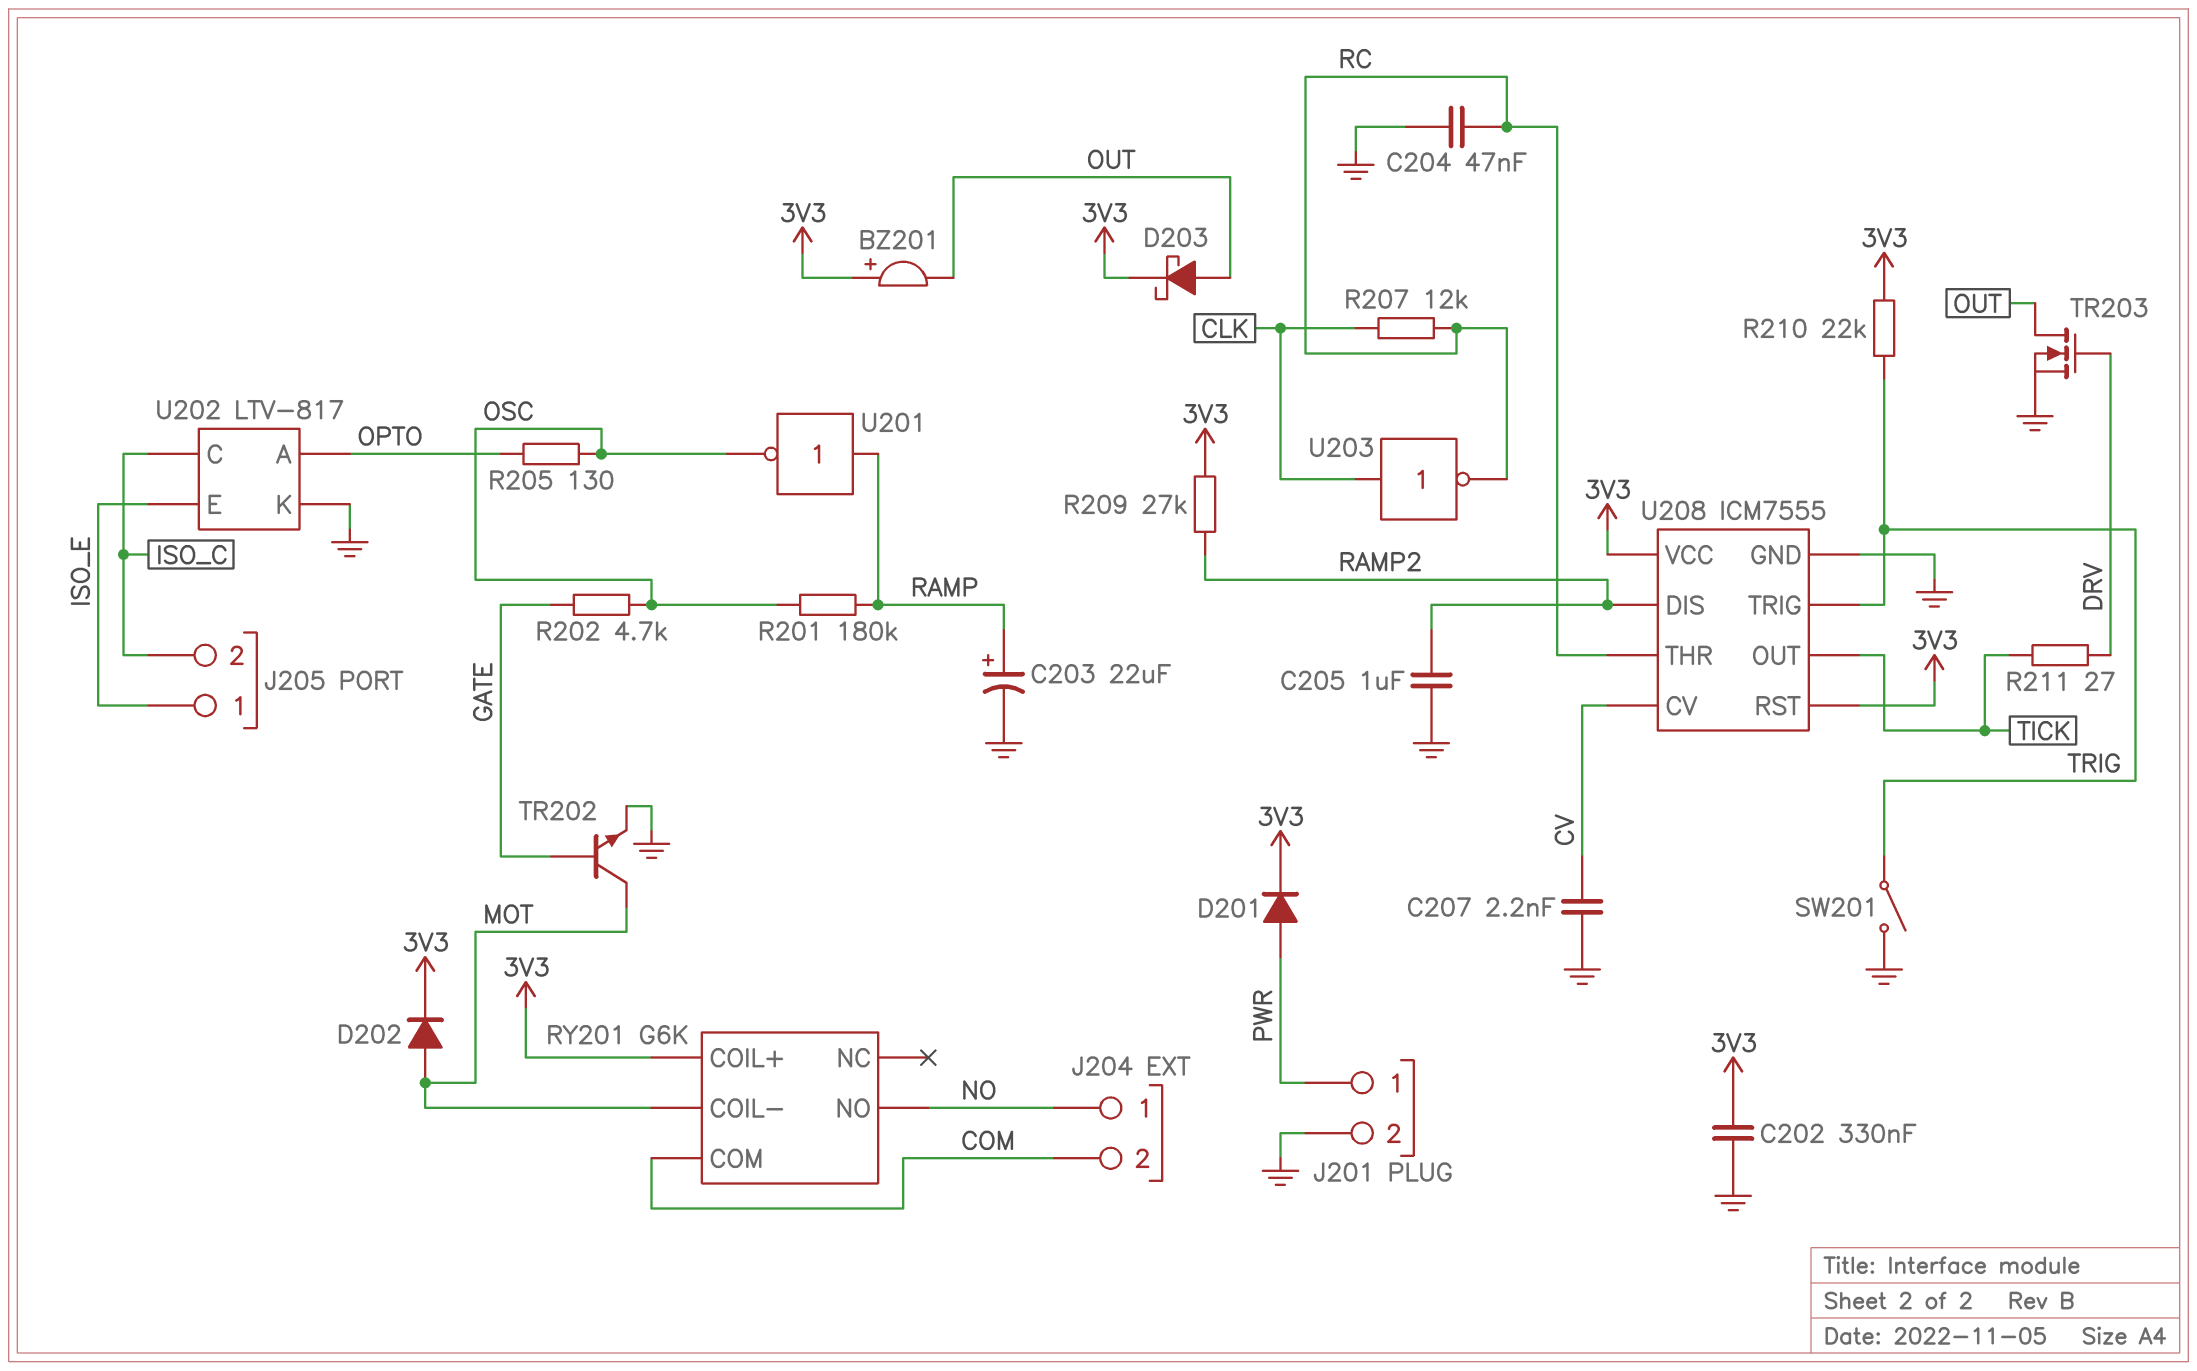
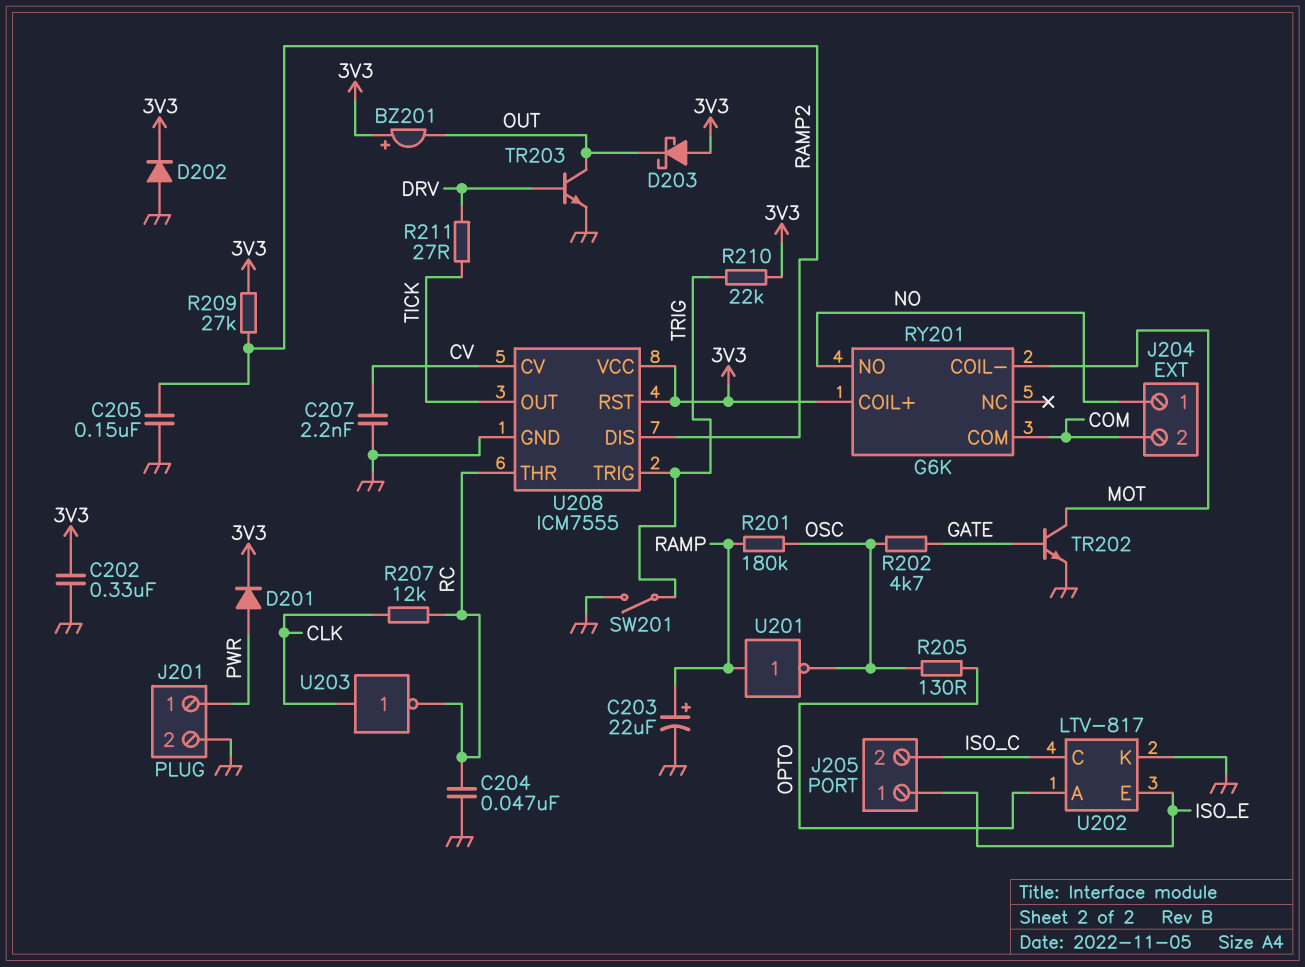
C205: 1uF (GND, RAMP2) -> 150nF (GND, RAMP2)
D202: diode (A MOT, K 3V3) -> diode (A GND, K 3V3)
D203: schottky (A OUT, K 3V3) -> schottky (A 3V3, K OUT)
TR203: NMOS (G DRV, D OUT, S GND) -> NPN (B DRV, C OUT, E GND)

